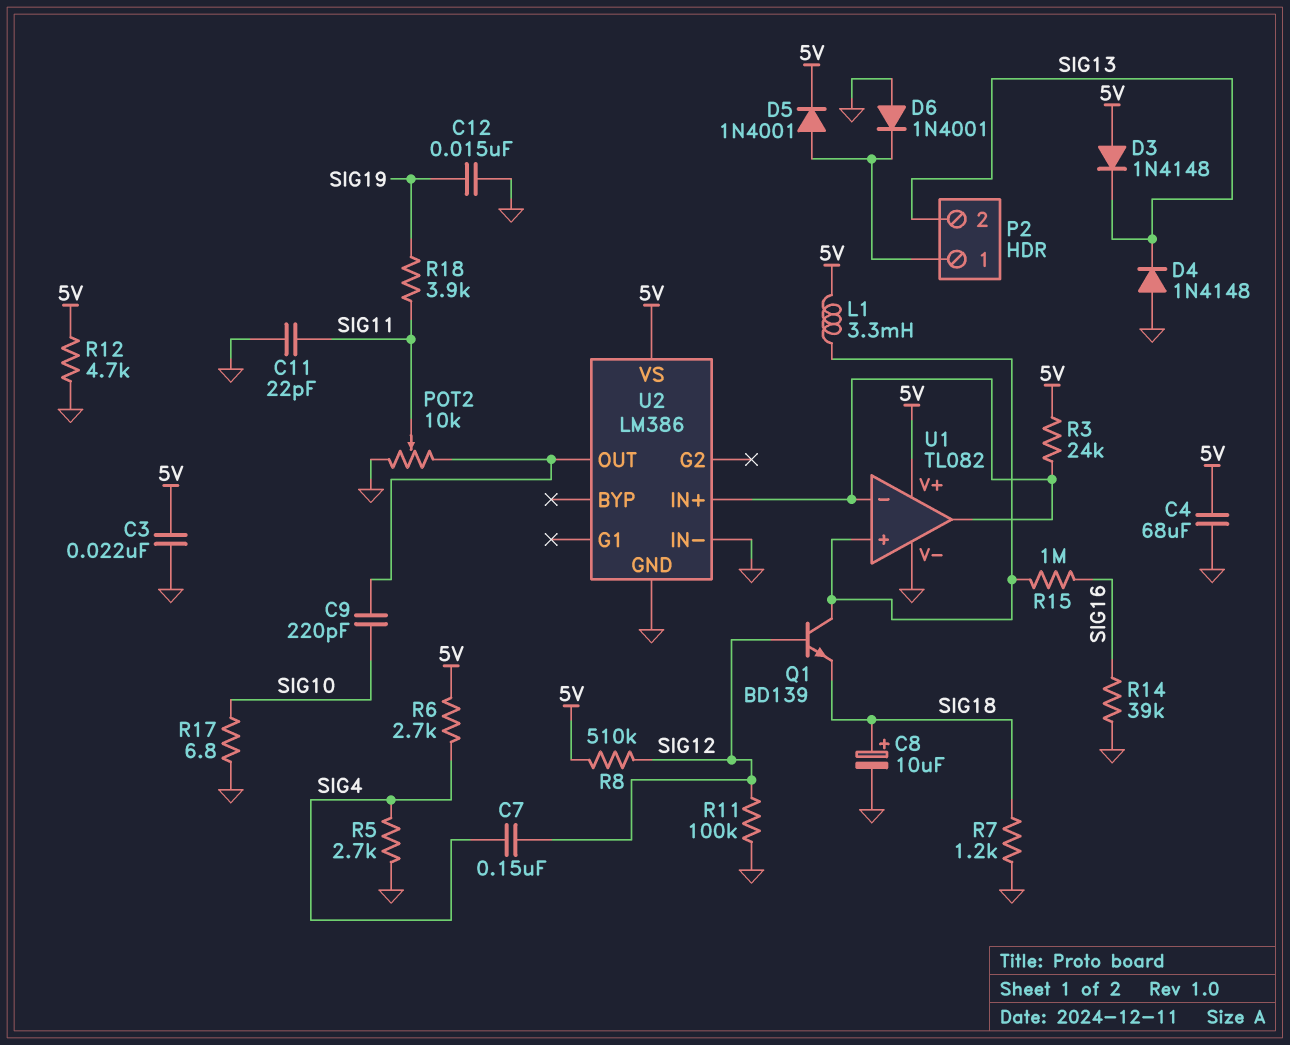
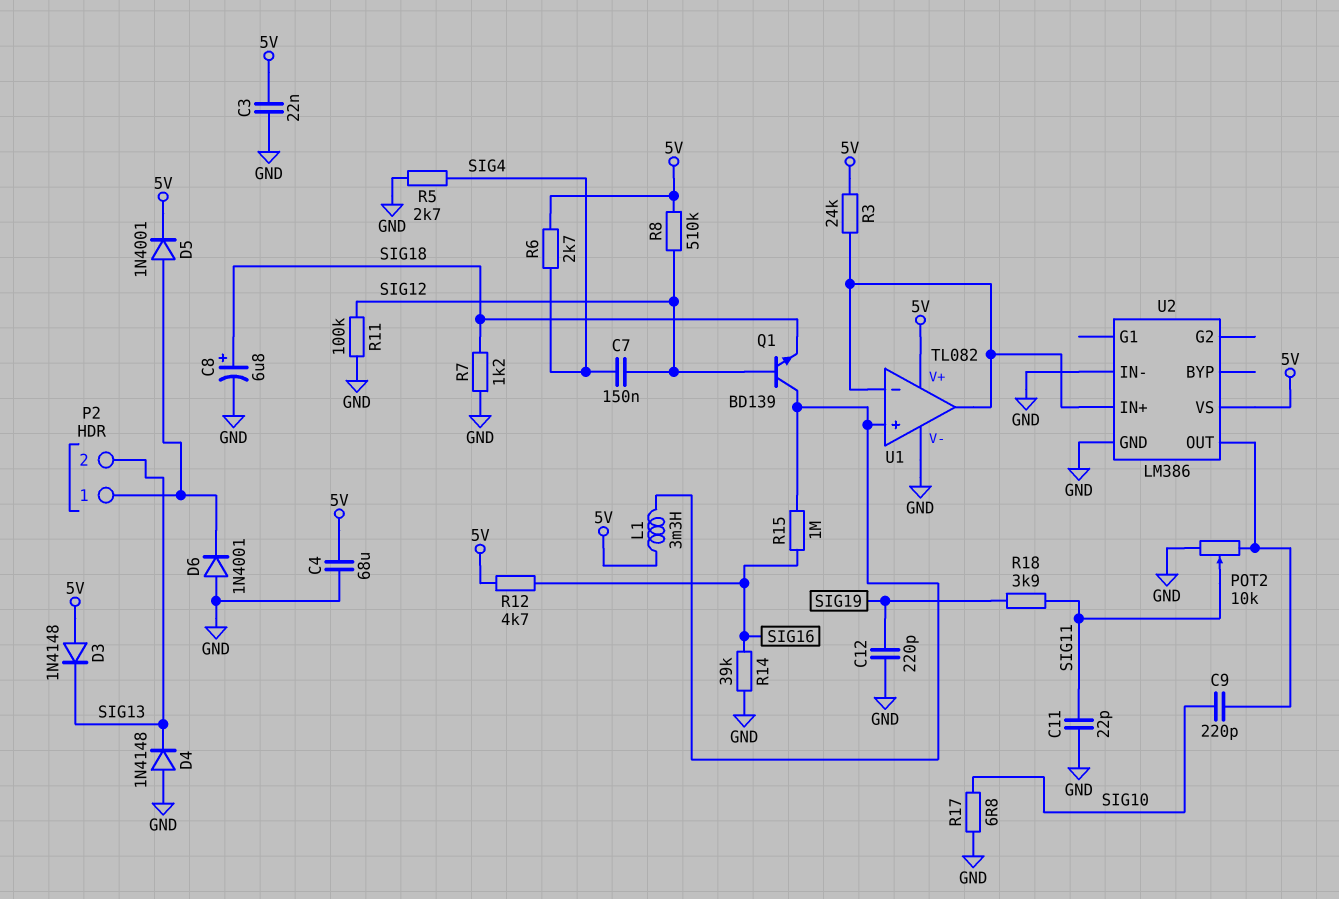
C8: 10uF (plus SIG18, minus GND) -> 6.8uF (plus SIG18, minus GND)
C12: 15nF (GND, SIG19) -> 220pF (GND, SIG19)
R12: 4.7k (5V, GND) -> 4.7k (5V, SIG16)

